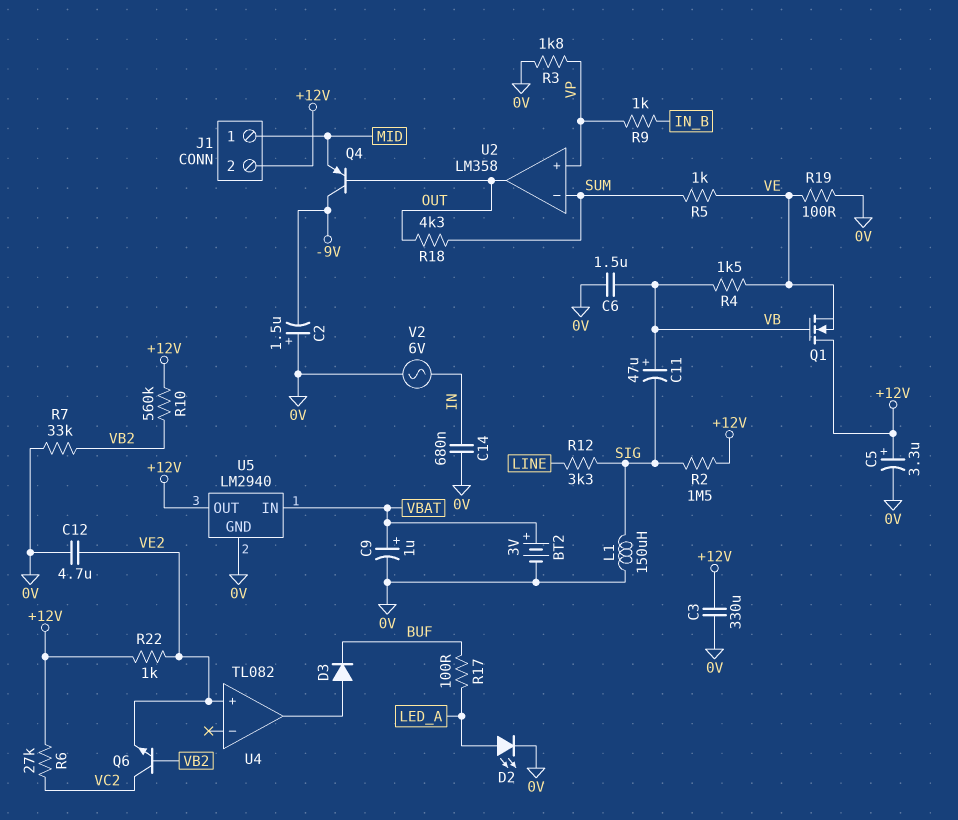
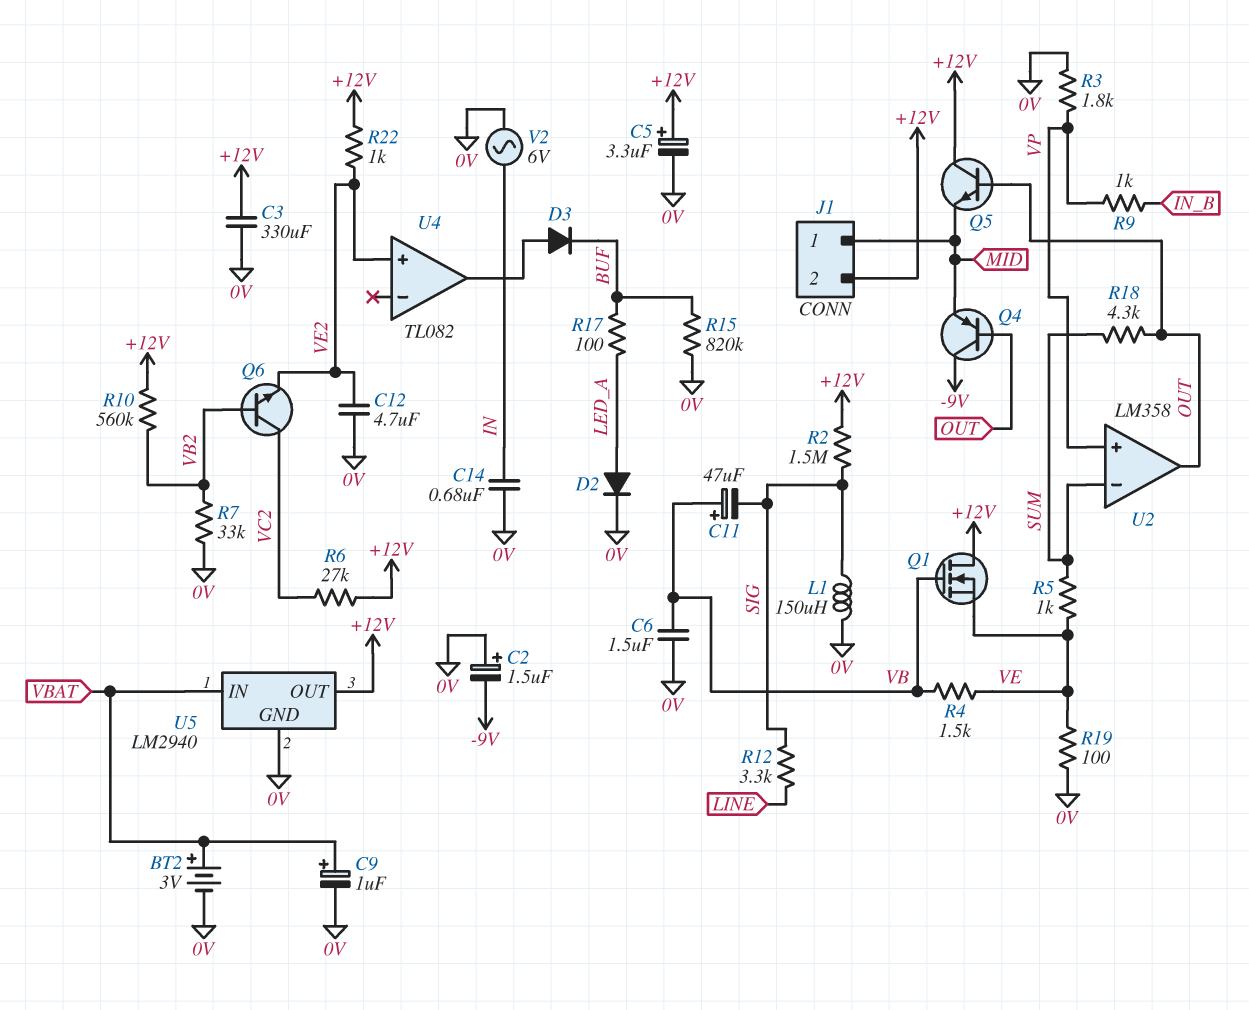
D2: LED (A LED_A, K 0V) -> diode (A LED_A, K 0V)
Q5: none -> NPN (B OUT, C +12V, E MID)
R15: none -> 820k (0V, BUF)

